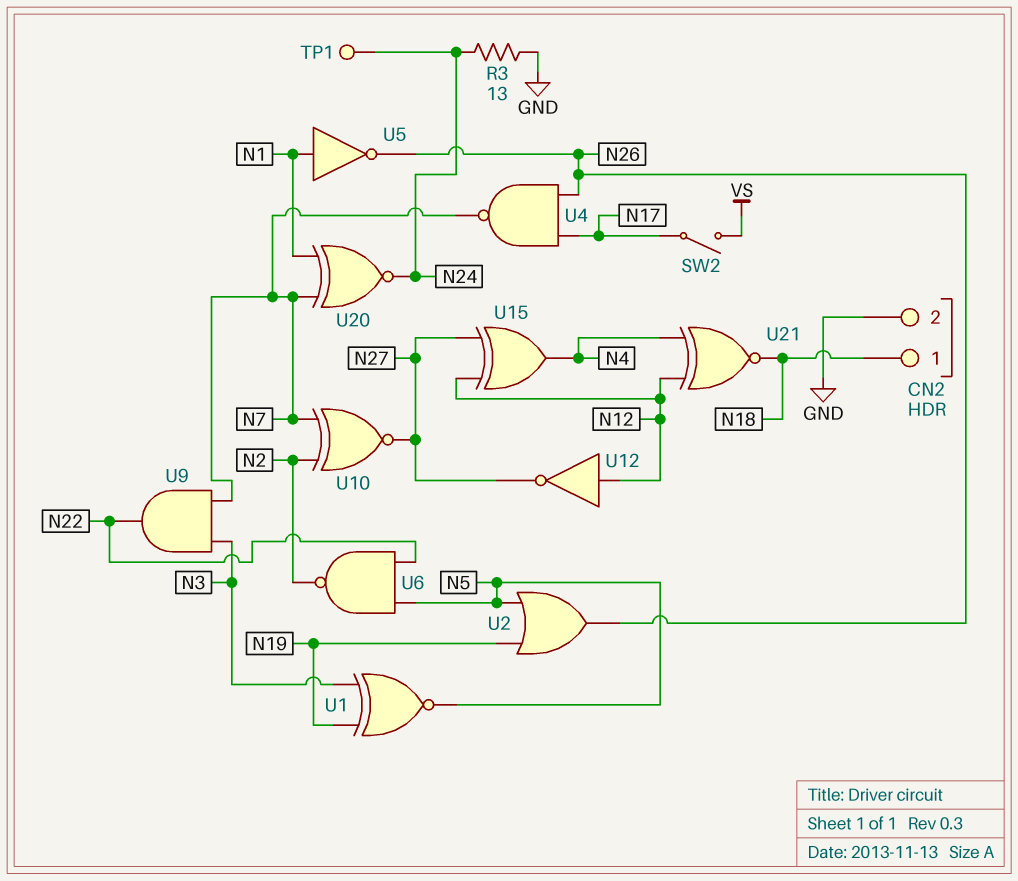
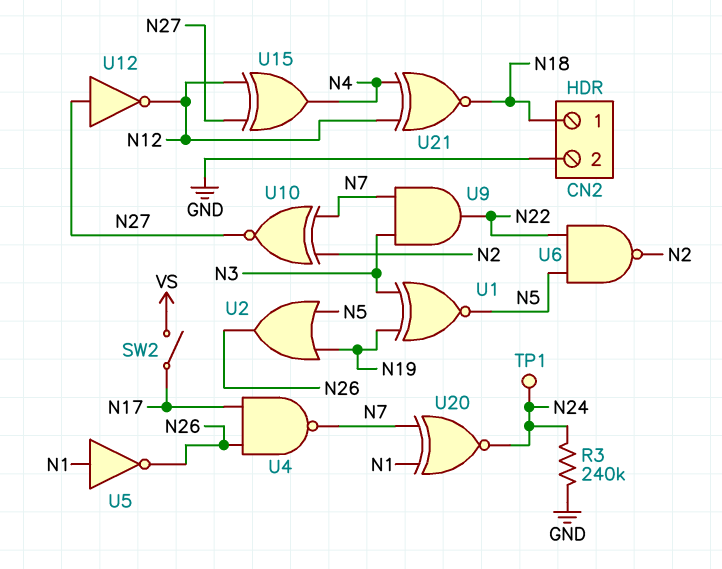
R3: 13 (GND, N24) -> 240k (GND, N24)
U12: NOT (in N12, out N27) -> NOT (in N27, out N12)

